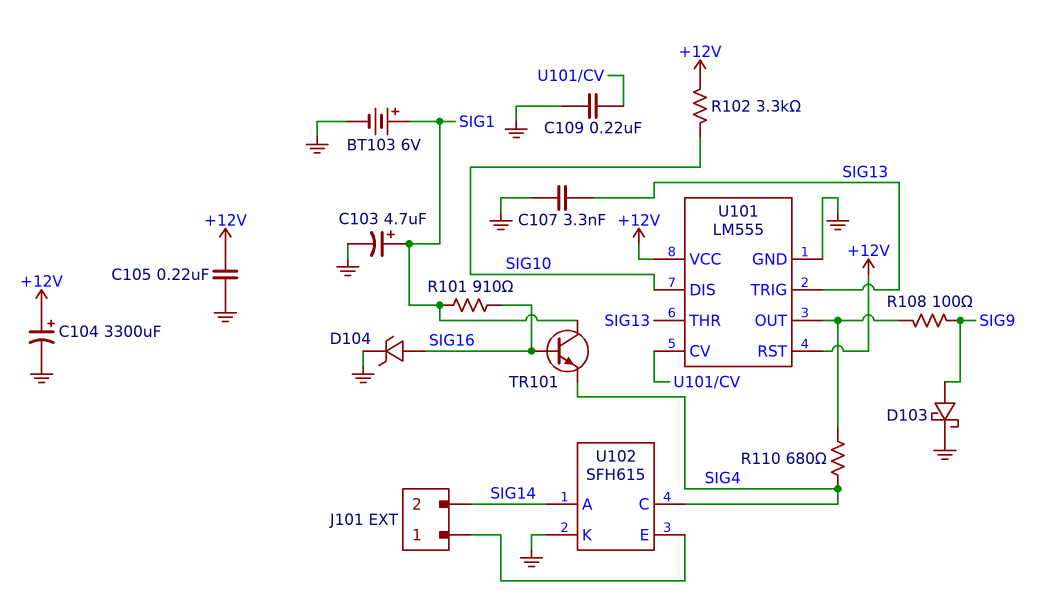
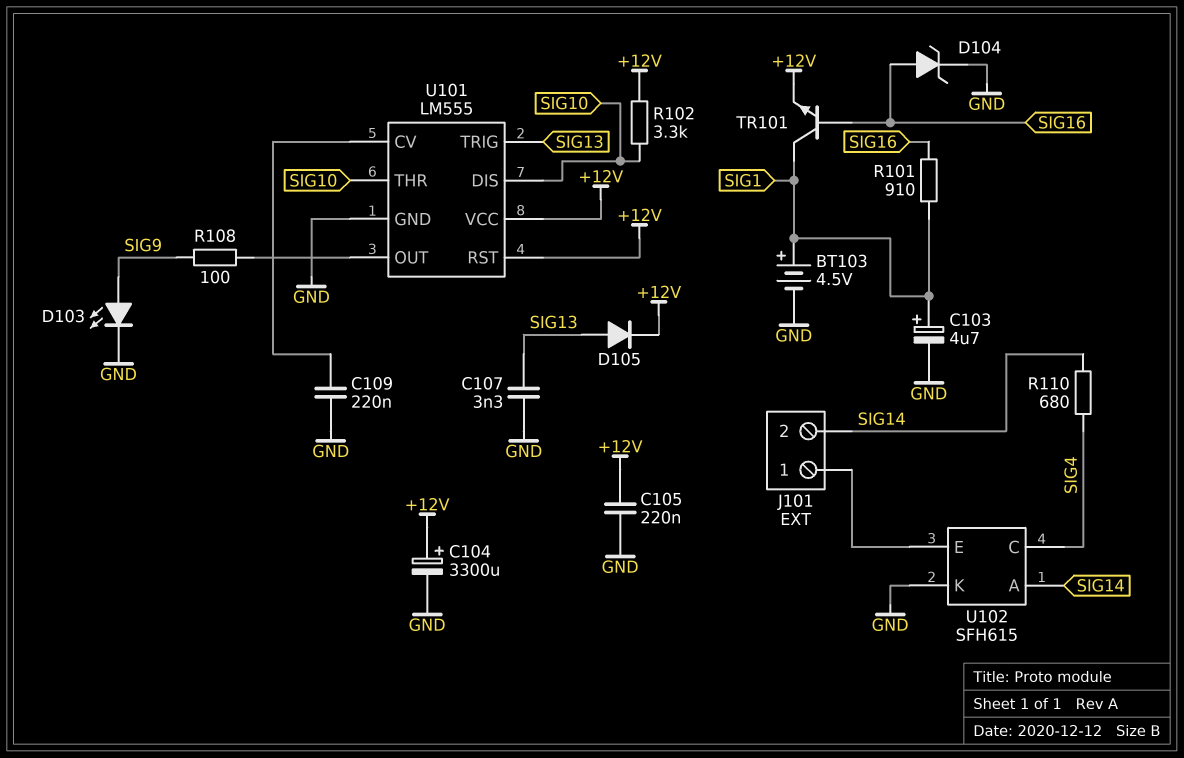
BT103: 6V (plus SIG1, minus GND) -> 4.5V (plus SIG1, minus GND)
D103: schottky (A SIG9, K GND) -> LED (A SIG9, K GND)
D105: none -> diode (A SIG13, K +12V)
R110: 680 (SIG4, U101/OUT) -> 680 (SIG4, SIG14)
TR101: NPN (B SIG16, C SIG1, E SIG4) -> NPN (B SIG16, C SIG1, E +12V)
U101 pin THR: SIG13 -> SIG10

